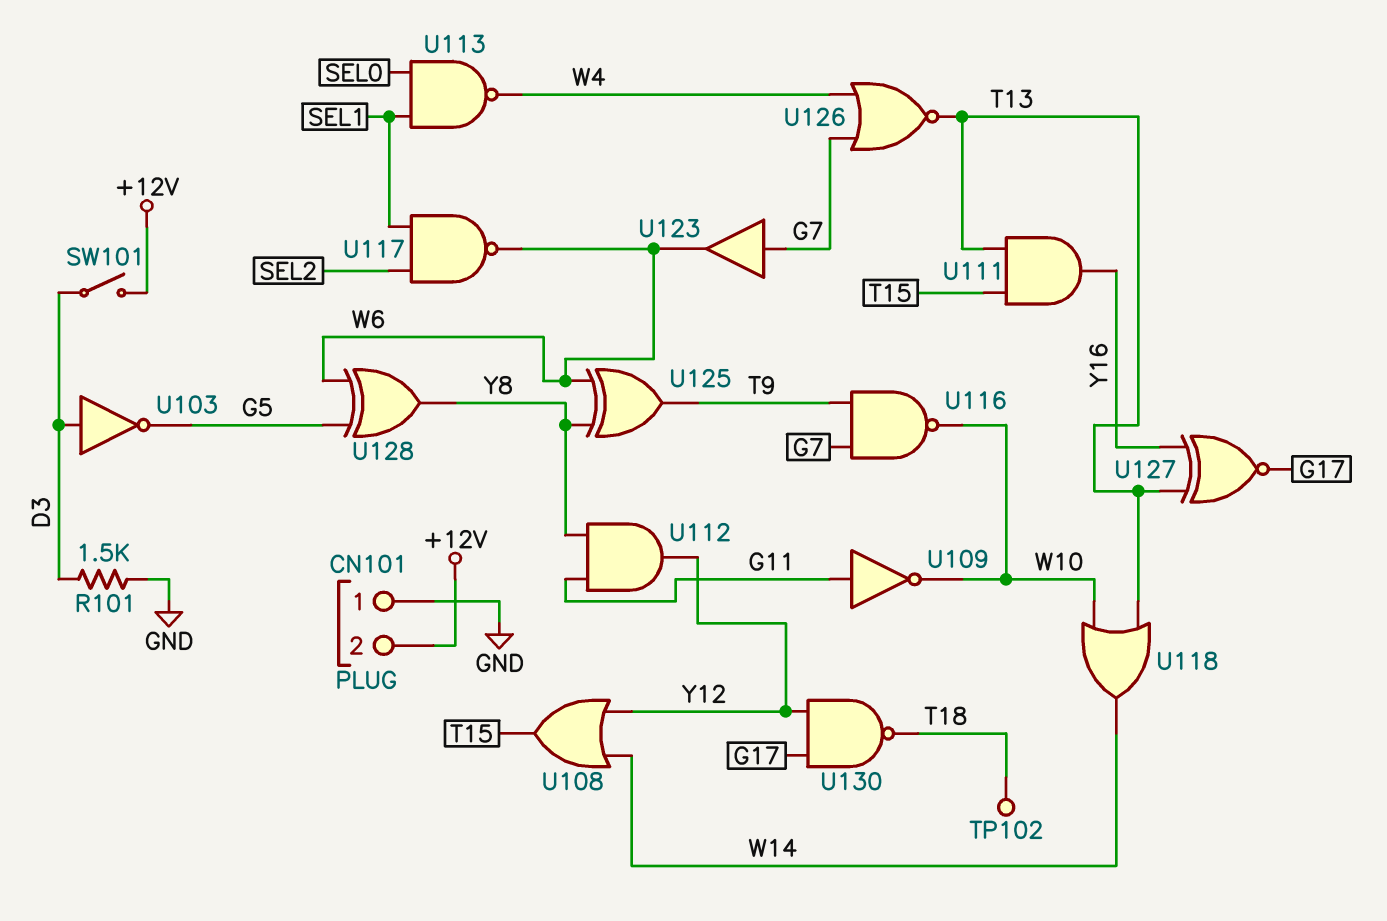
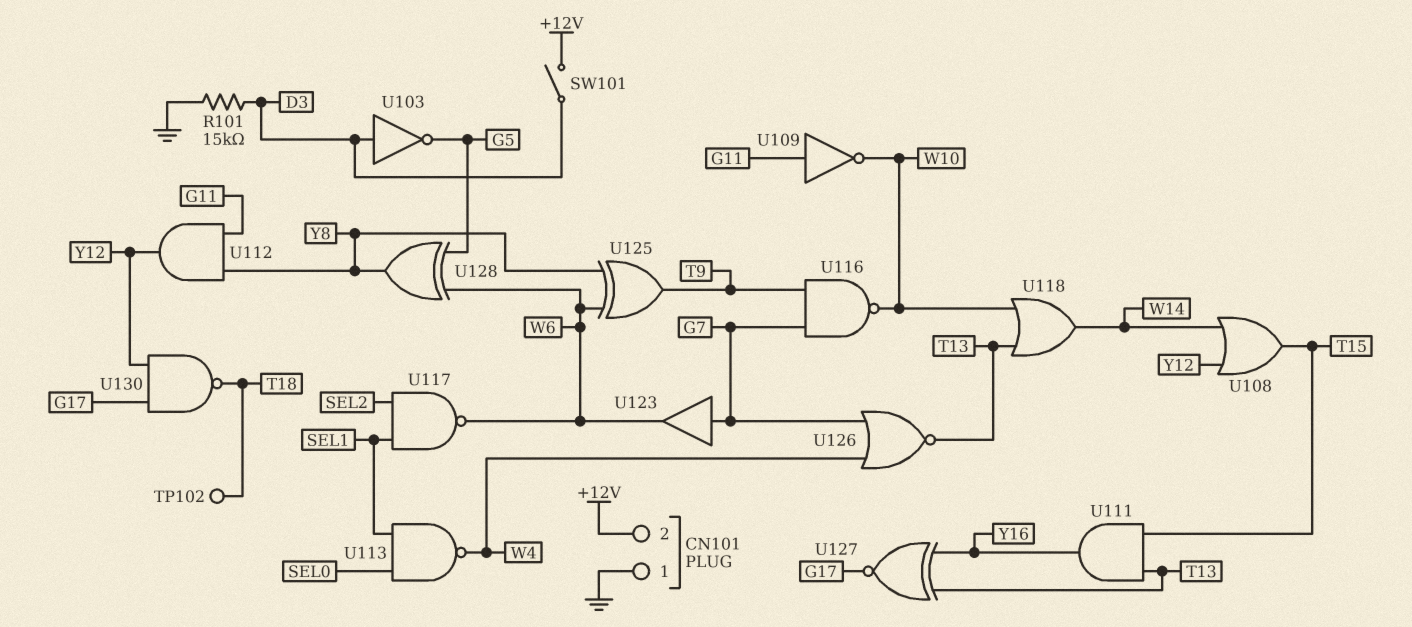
R101: 1.5k (D3, GND) -> 15k (D3, GND)

